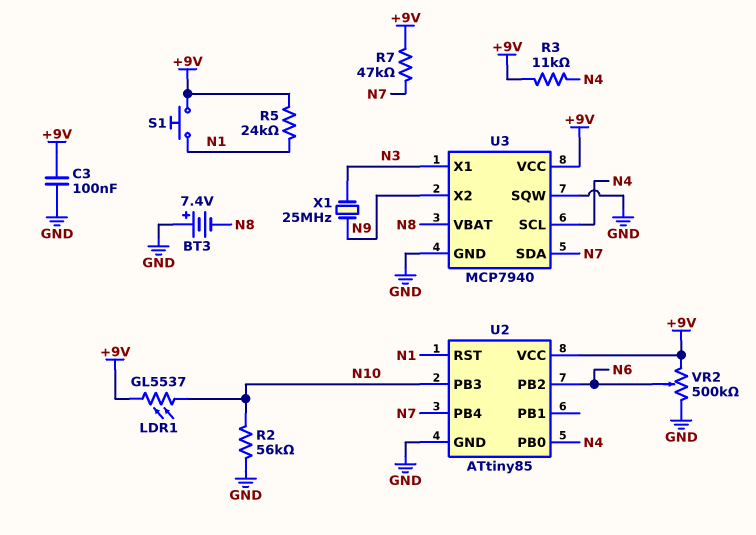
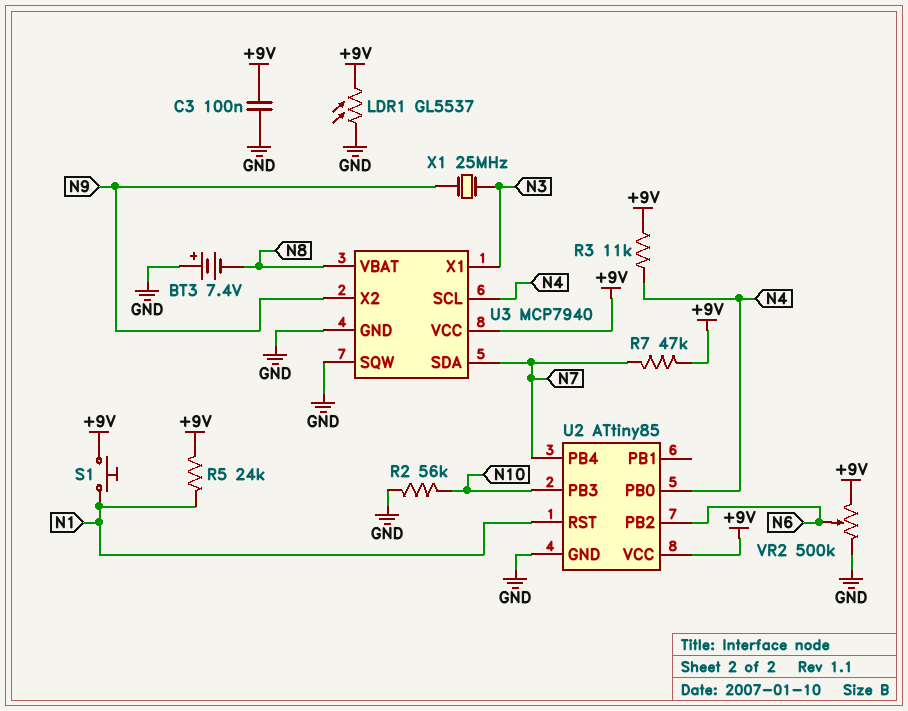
LDR1: GL5537 (+9V, N10) -> GL5537 (+9V, GND)

